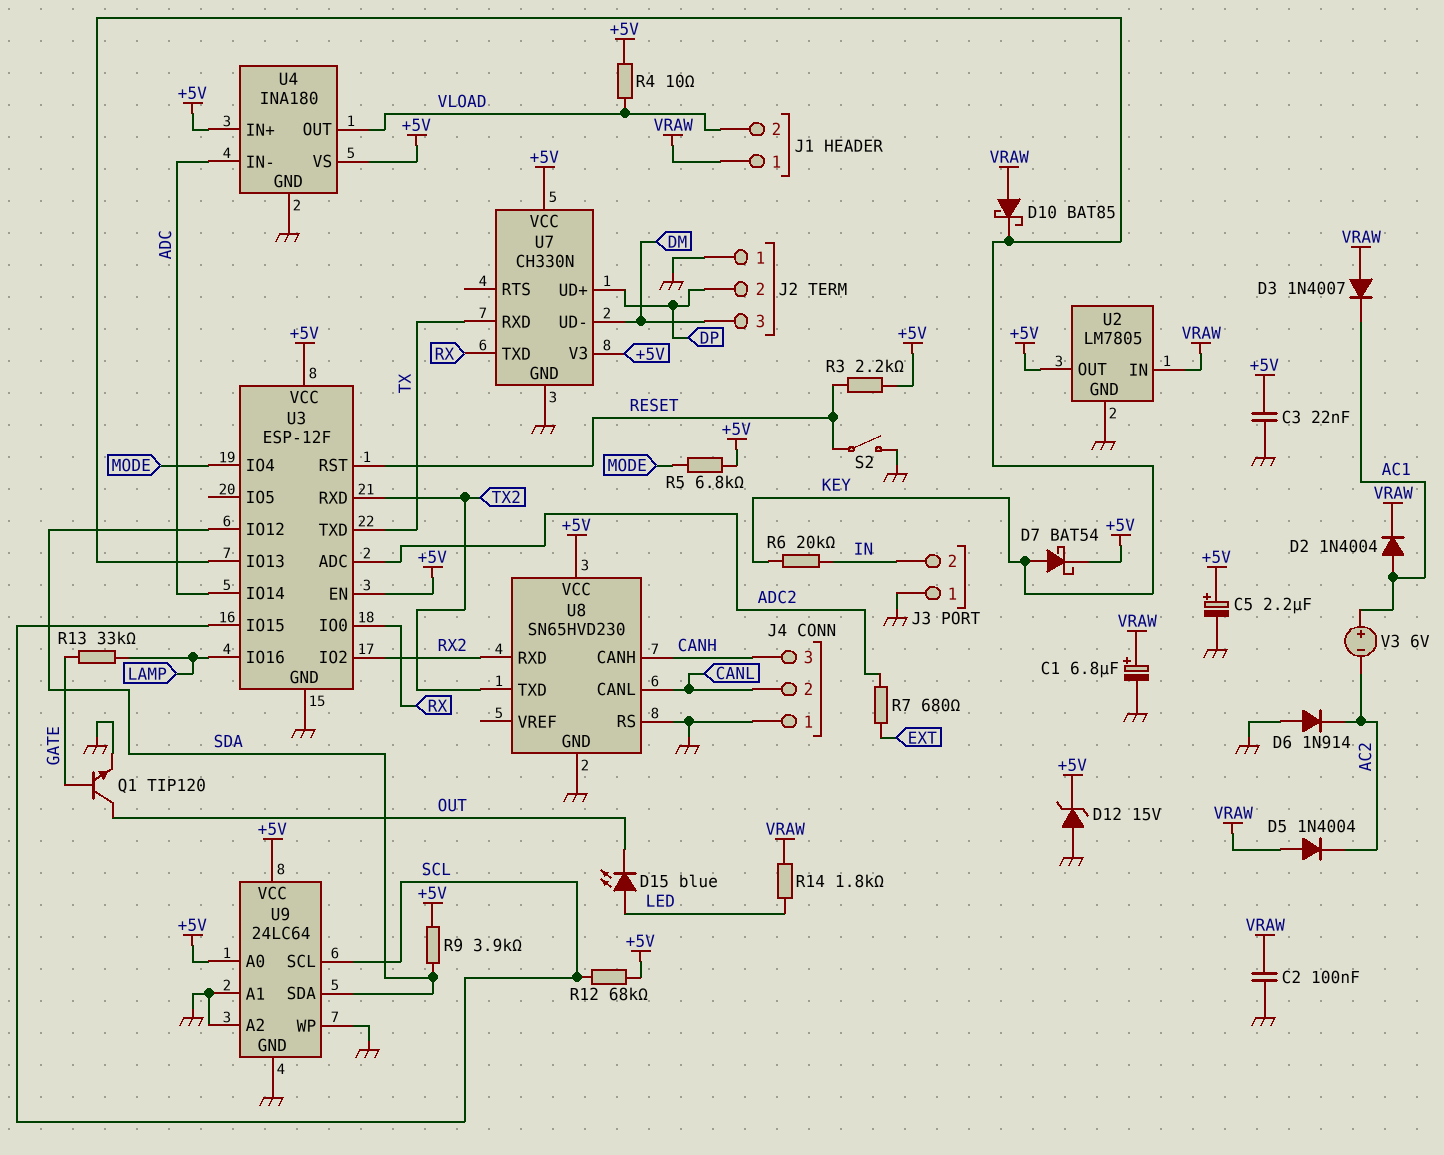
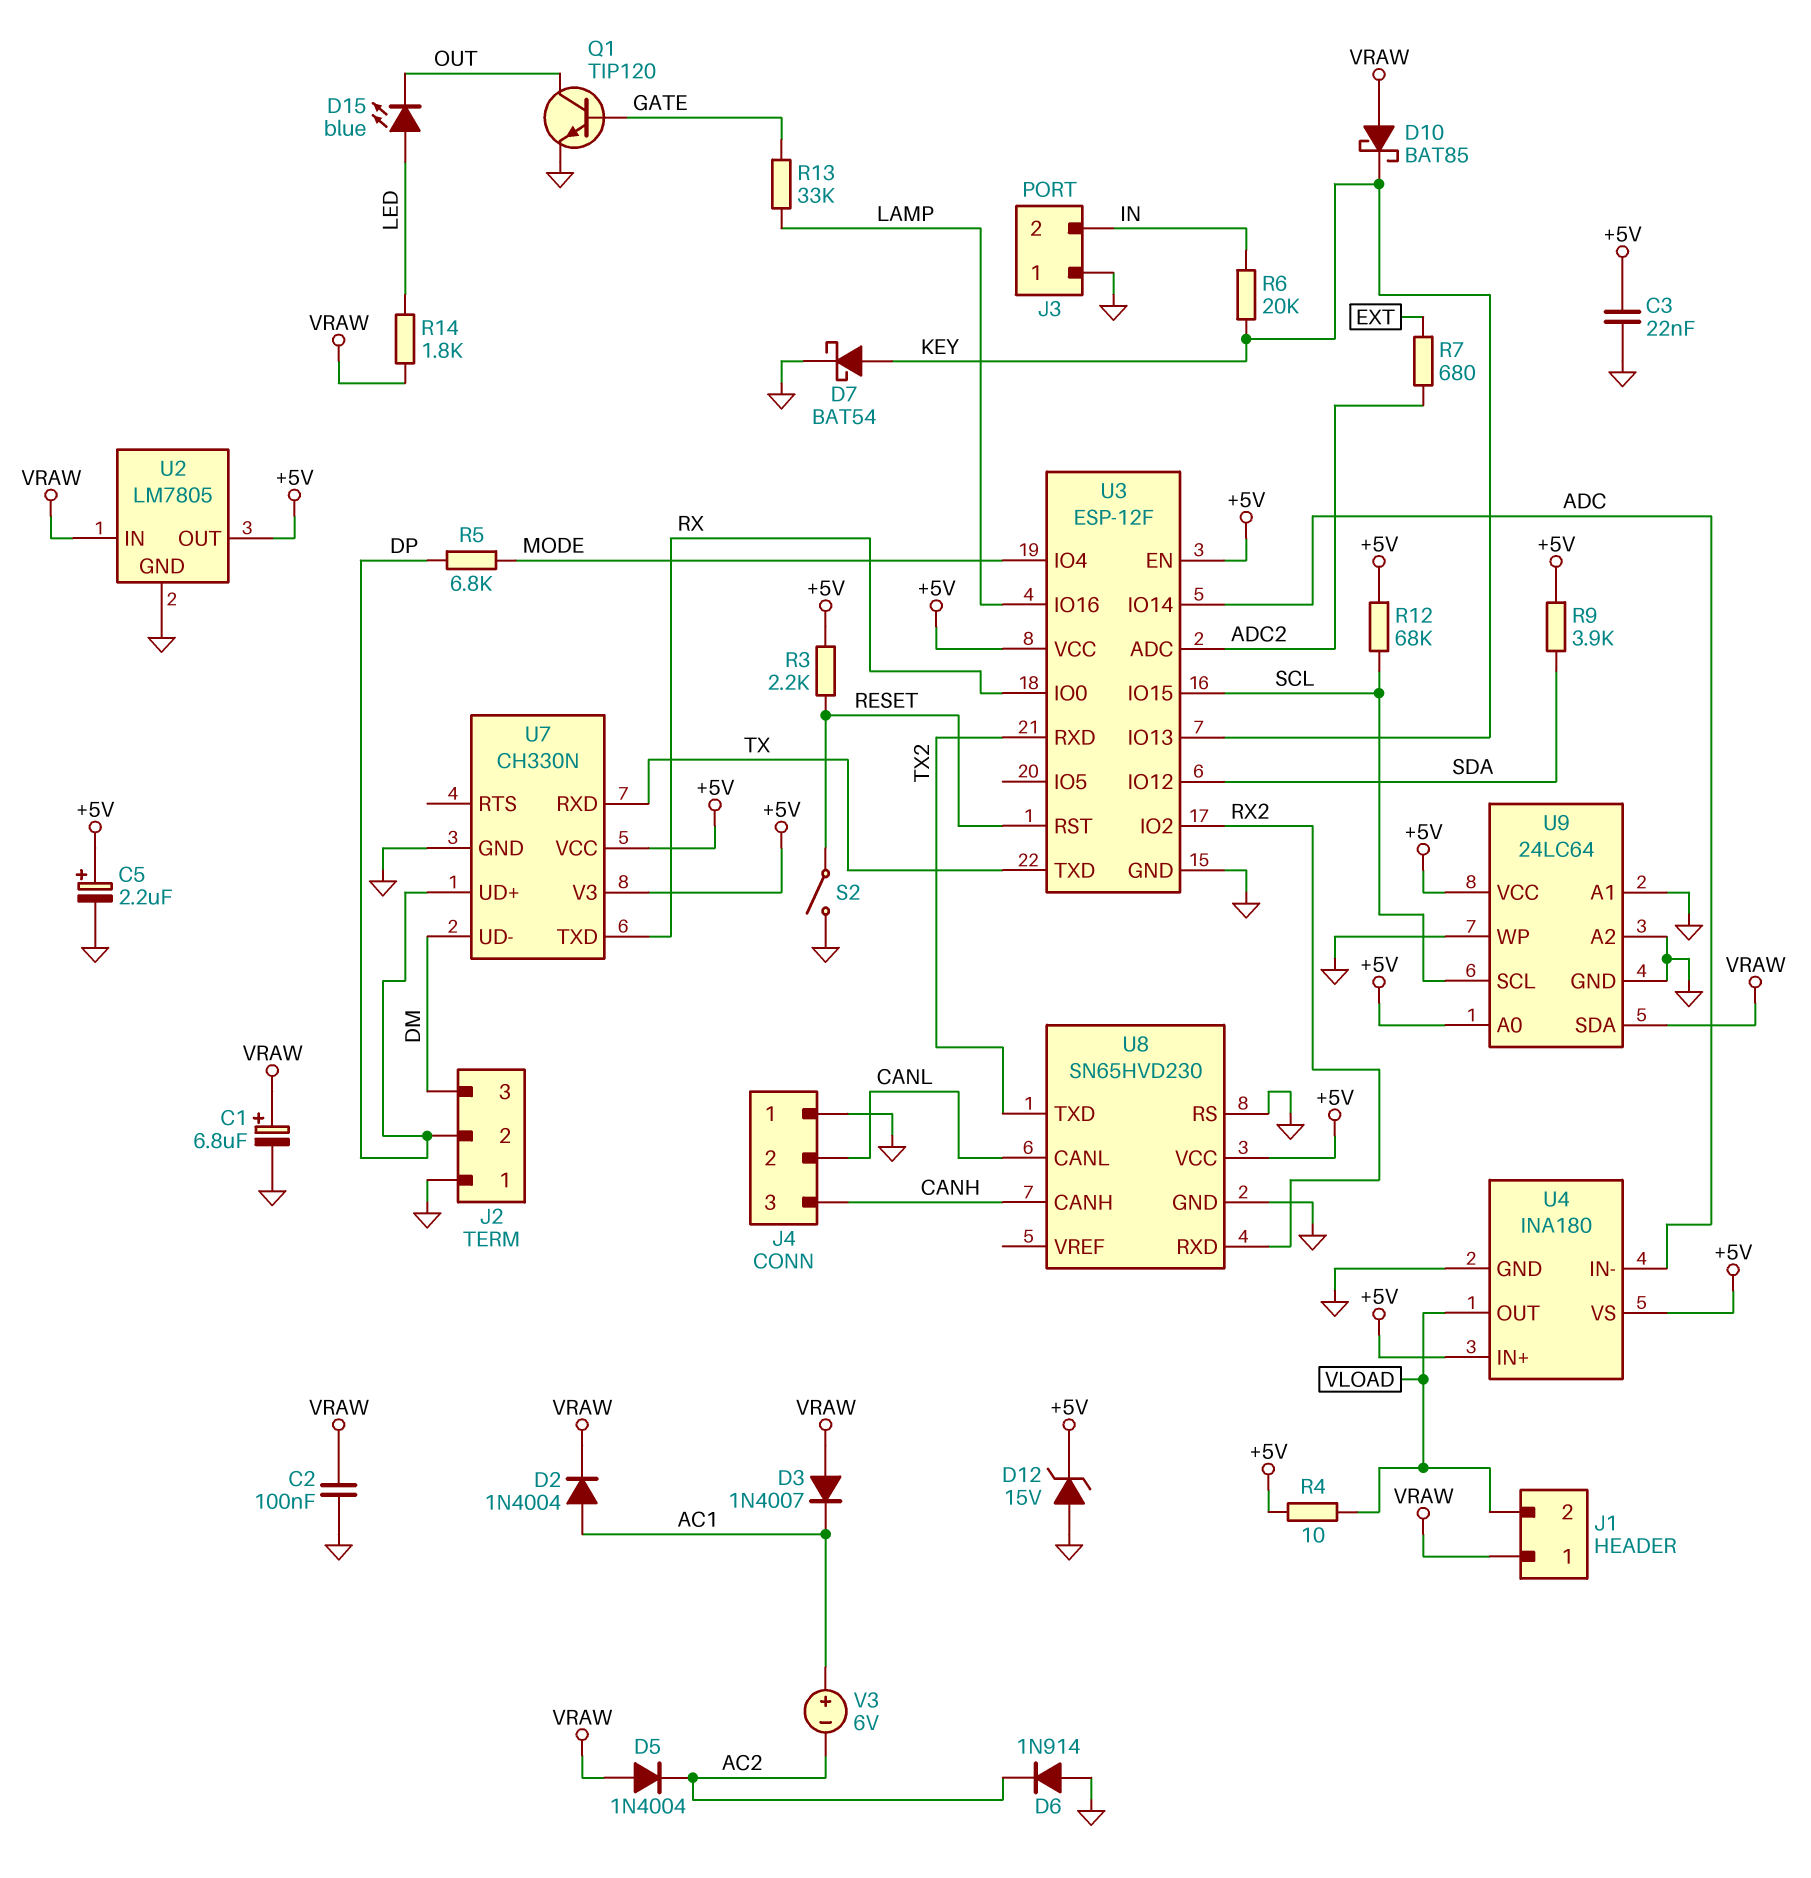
D7: schottky BAT54 (A KEY, K +5V) -> schottky BAT54 (A KEY, K GND)
R5: 6.8k (+5V, MODE) -> 6.8k (DP, MODE)
U9 pin SDA: SDA -> VRAW

